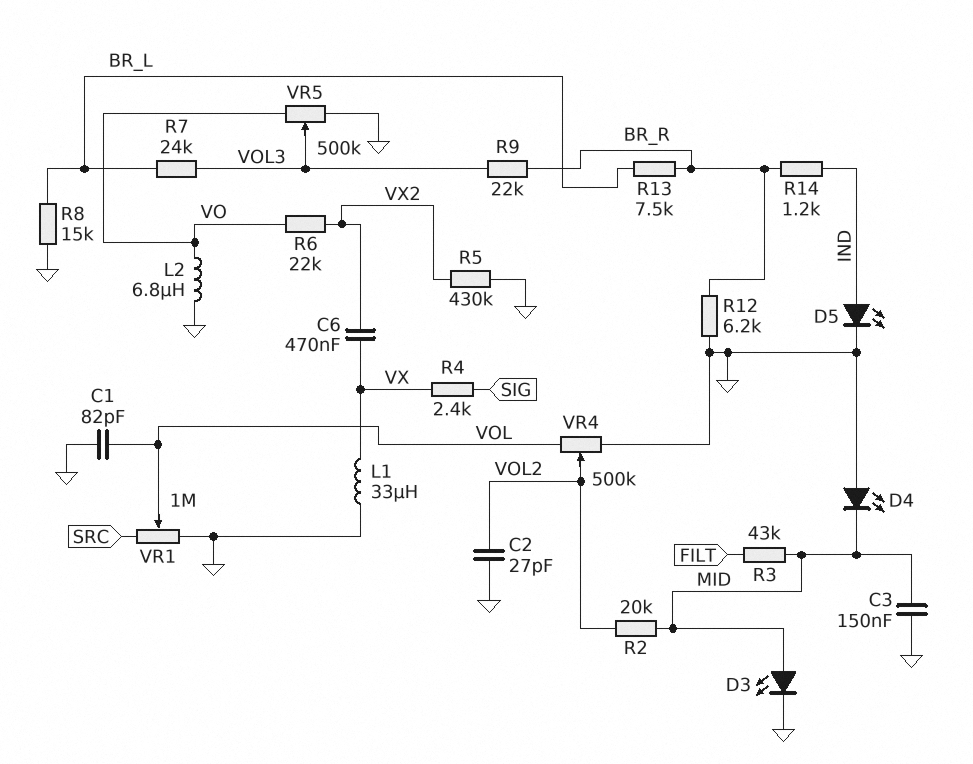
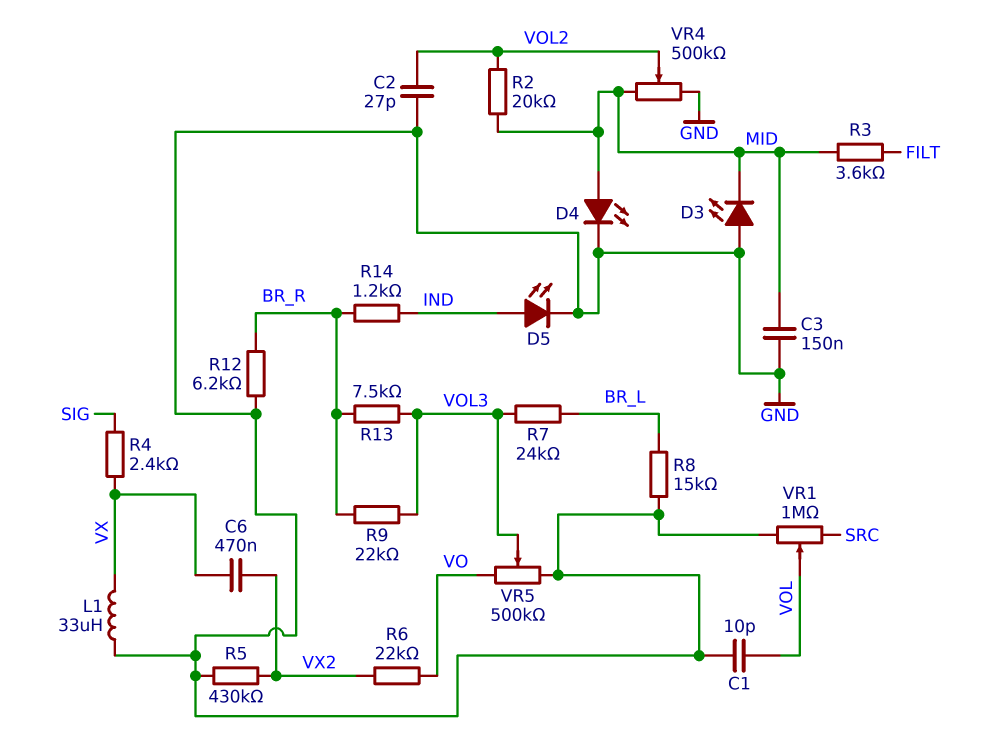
C1: 82pF (GND, VOL) -> 10pF (GND, VOL)
D3: LED (A MID, K GND) -> LED (A GND, K MID)
D4: LED (A GND, K MID) -> LED (A MID, K GND)
L2: 6.8uH (GND, VO) -> none
R3: 43k (FILT, MID) -> 3.6k (FILT, MID)
R13: 7.5k (BR_L, BR_R) -> 7.5k (BR_R, VOL3)
VR4: 500k (GND, VOL, wiper VOL2) -> 500k (GND, MID, wiper VOL2)

